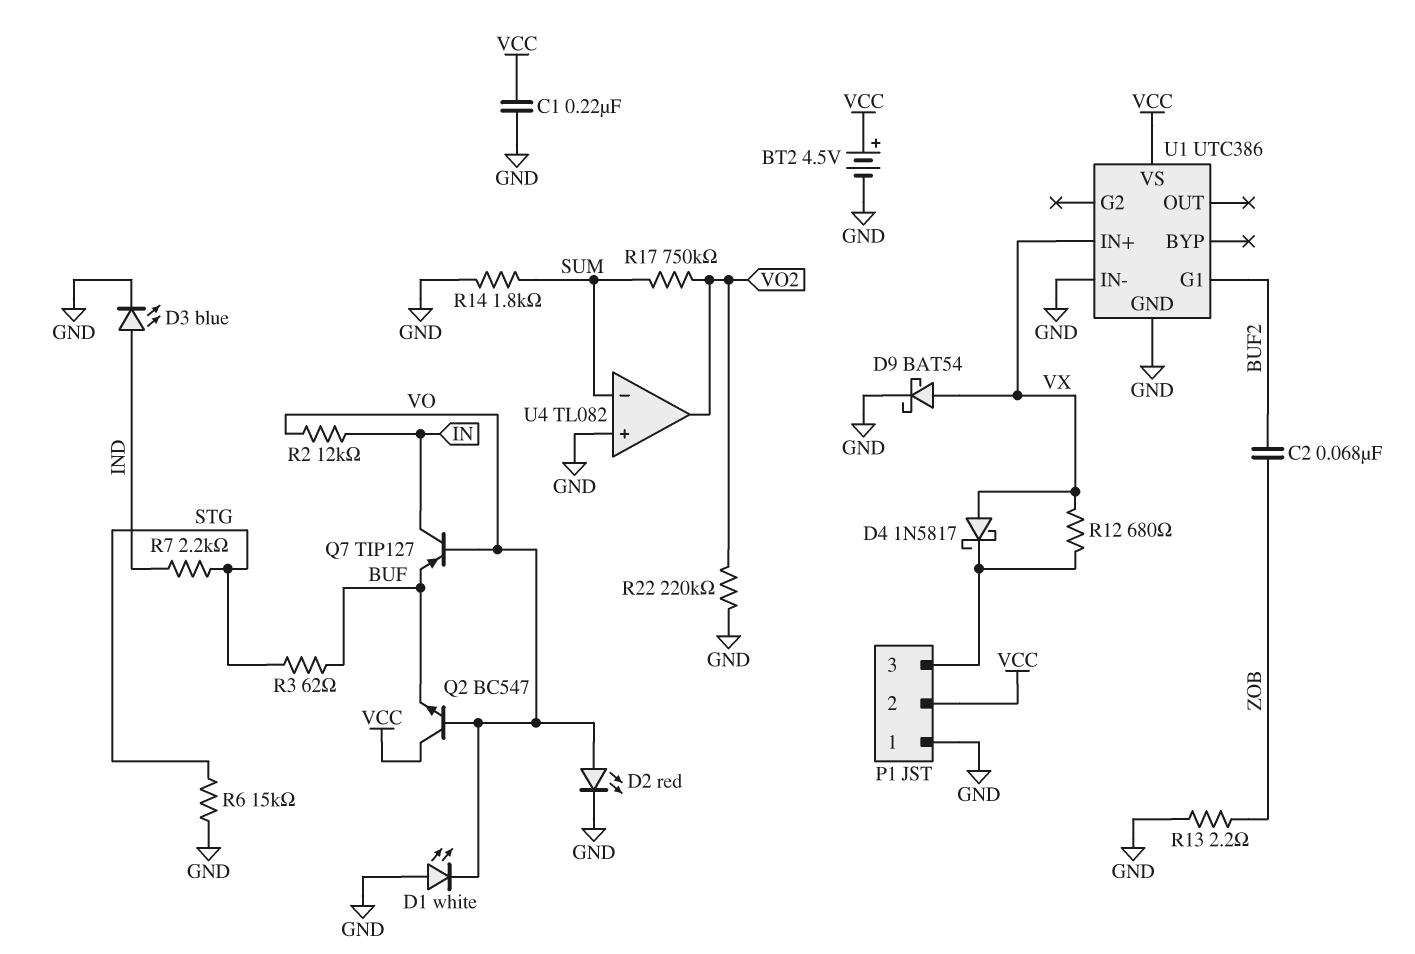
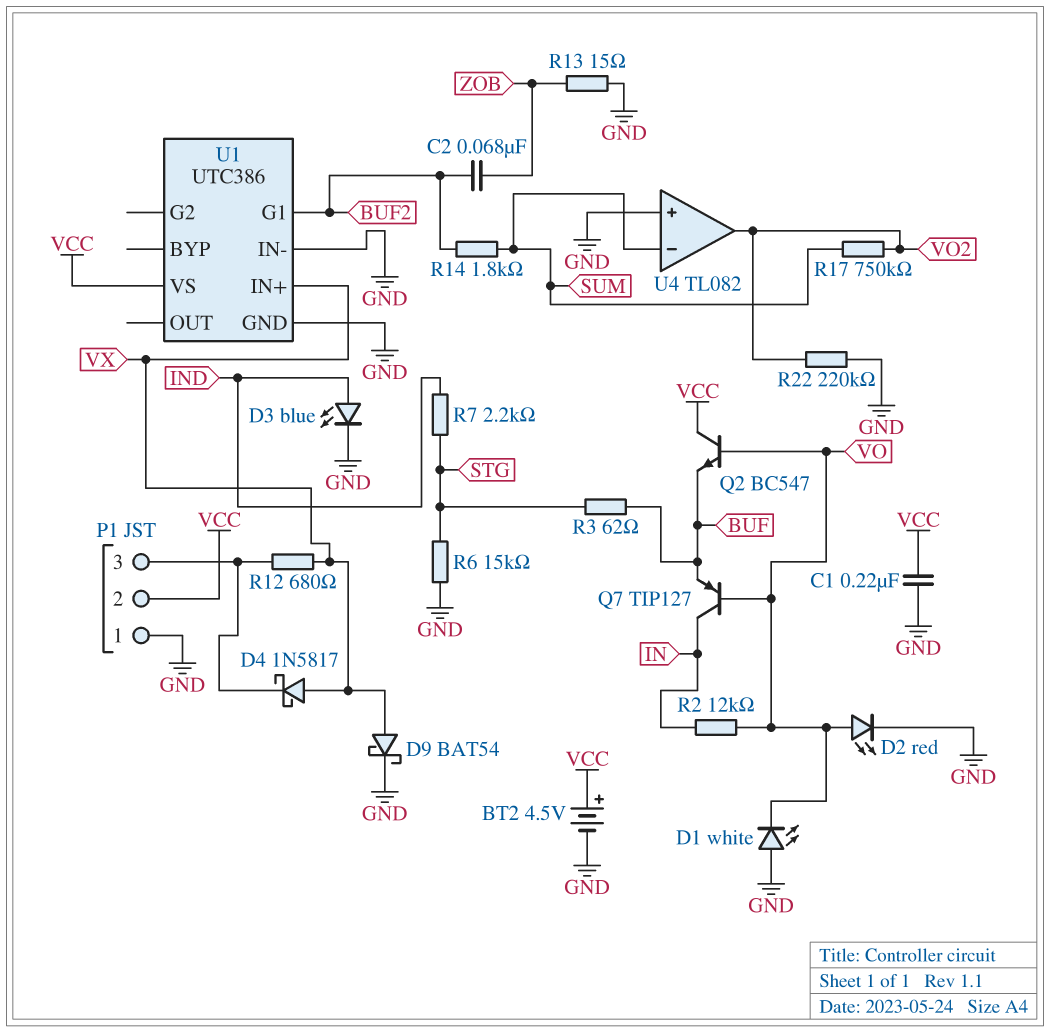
R13: 2.2 (GND, ZOB) -> 15 (GND, ZOB)
R14: 1.8k (GND, SUM) -> 1.8k (BUF2, SUM)

